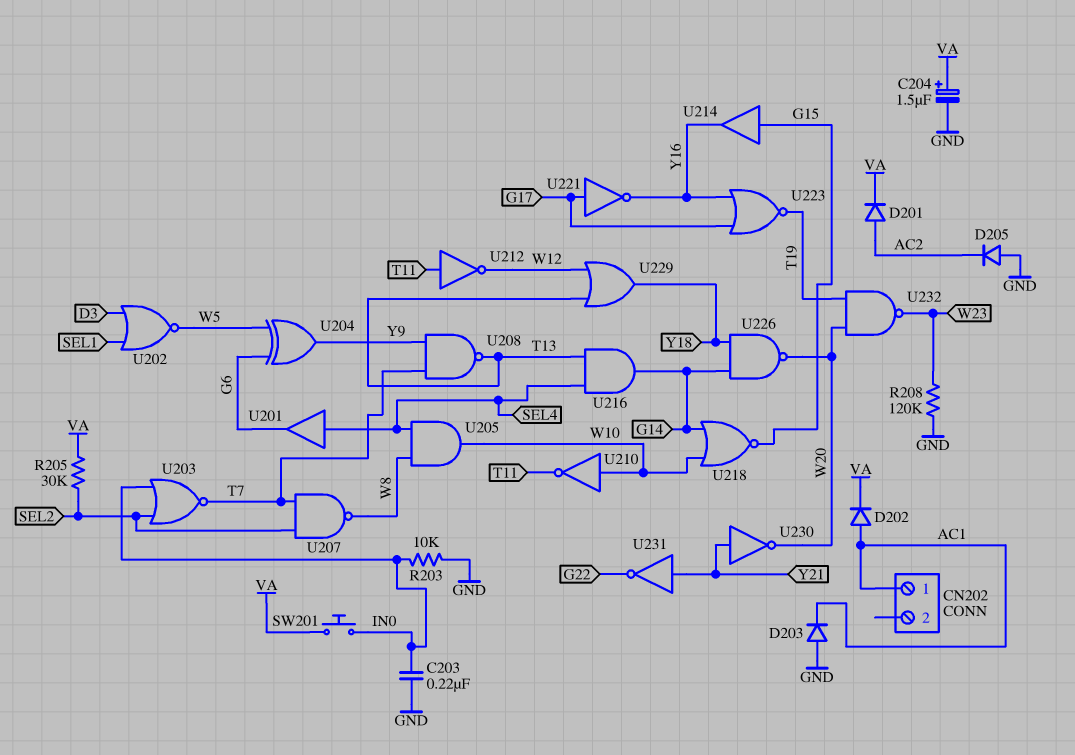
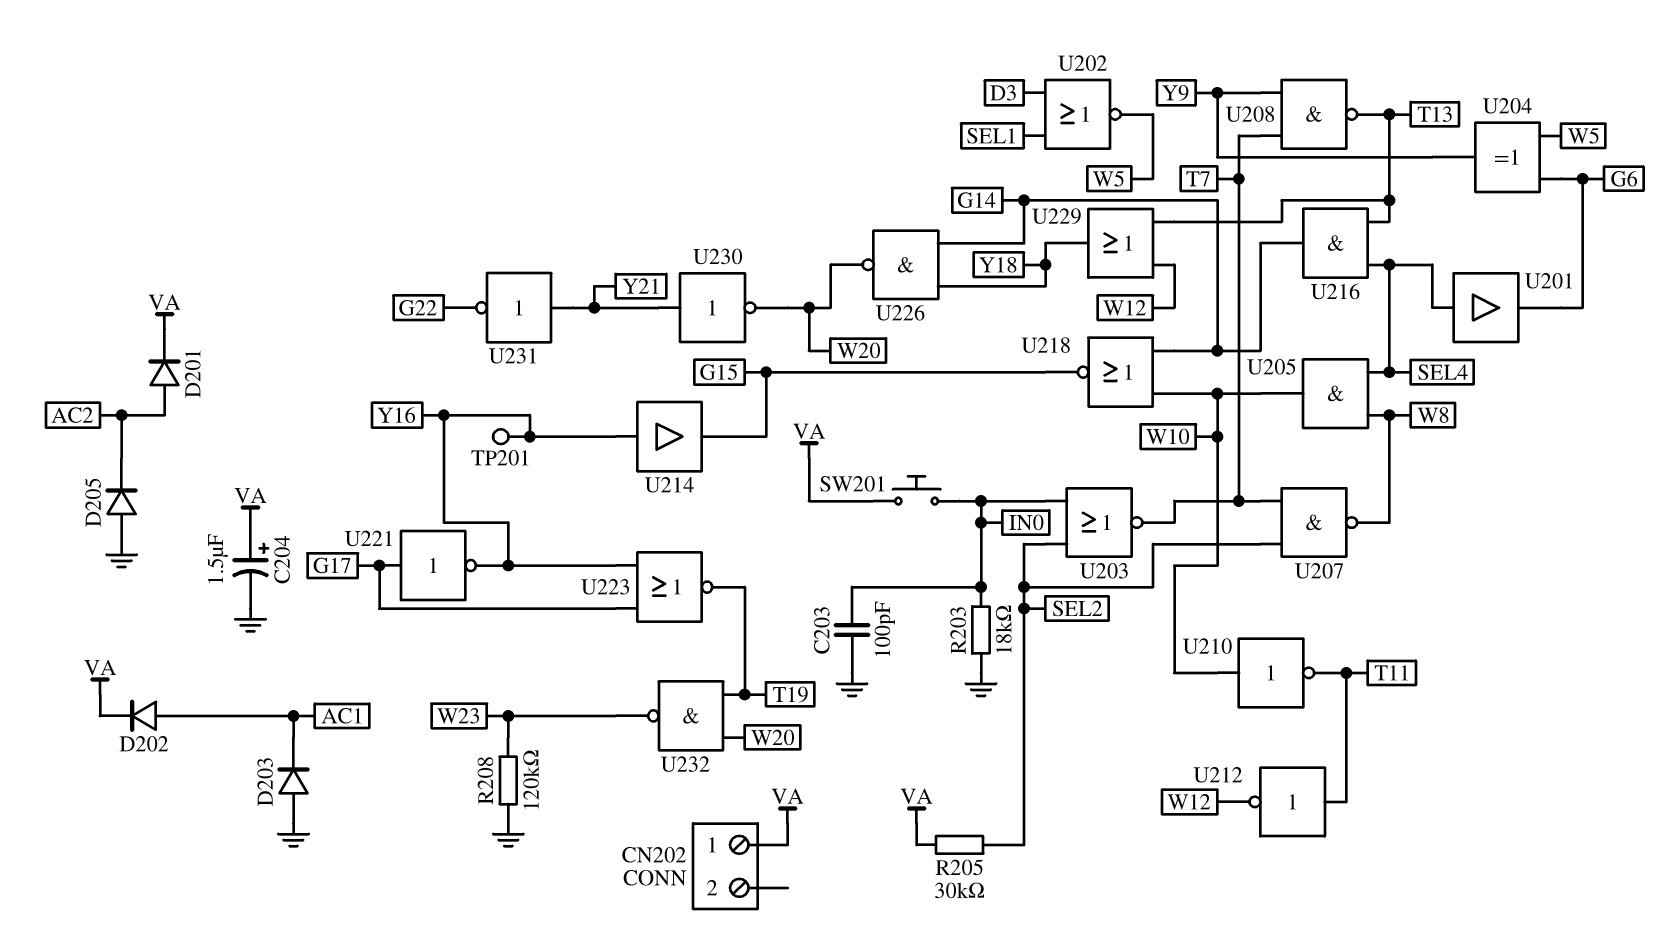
C203: 220nF (GND, IN0) -> 100pF (GND, IN0)
CN202 pin 1: AC1 -> VA
R203: 10k (GND, IN0) -> 18k (GND, IN0)
TP201: none -> test point (Y16)
U214: buffer (in G15, out Y16) -> buffer (in Y16, out G15)

